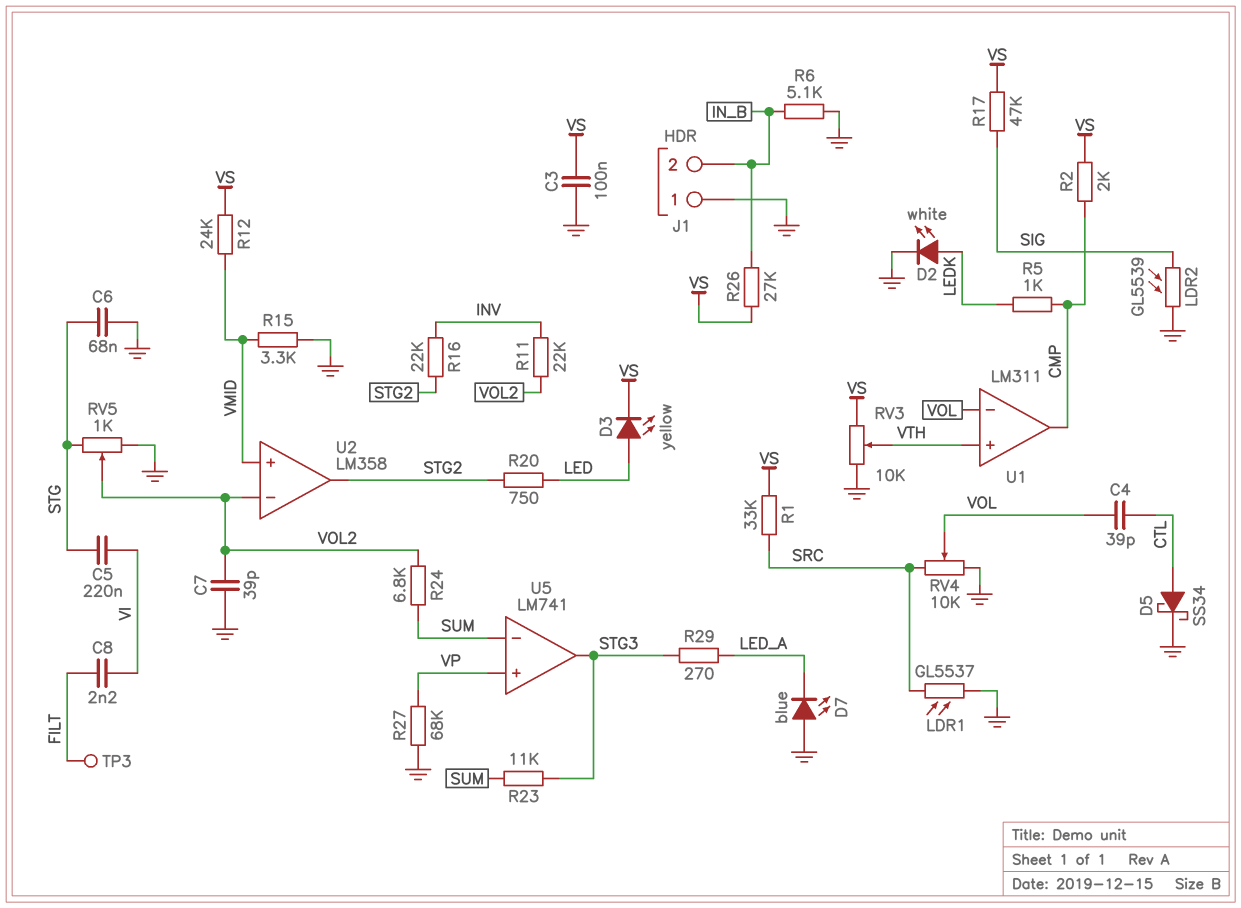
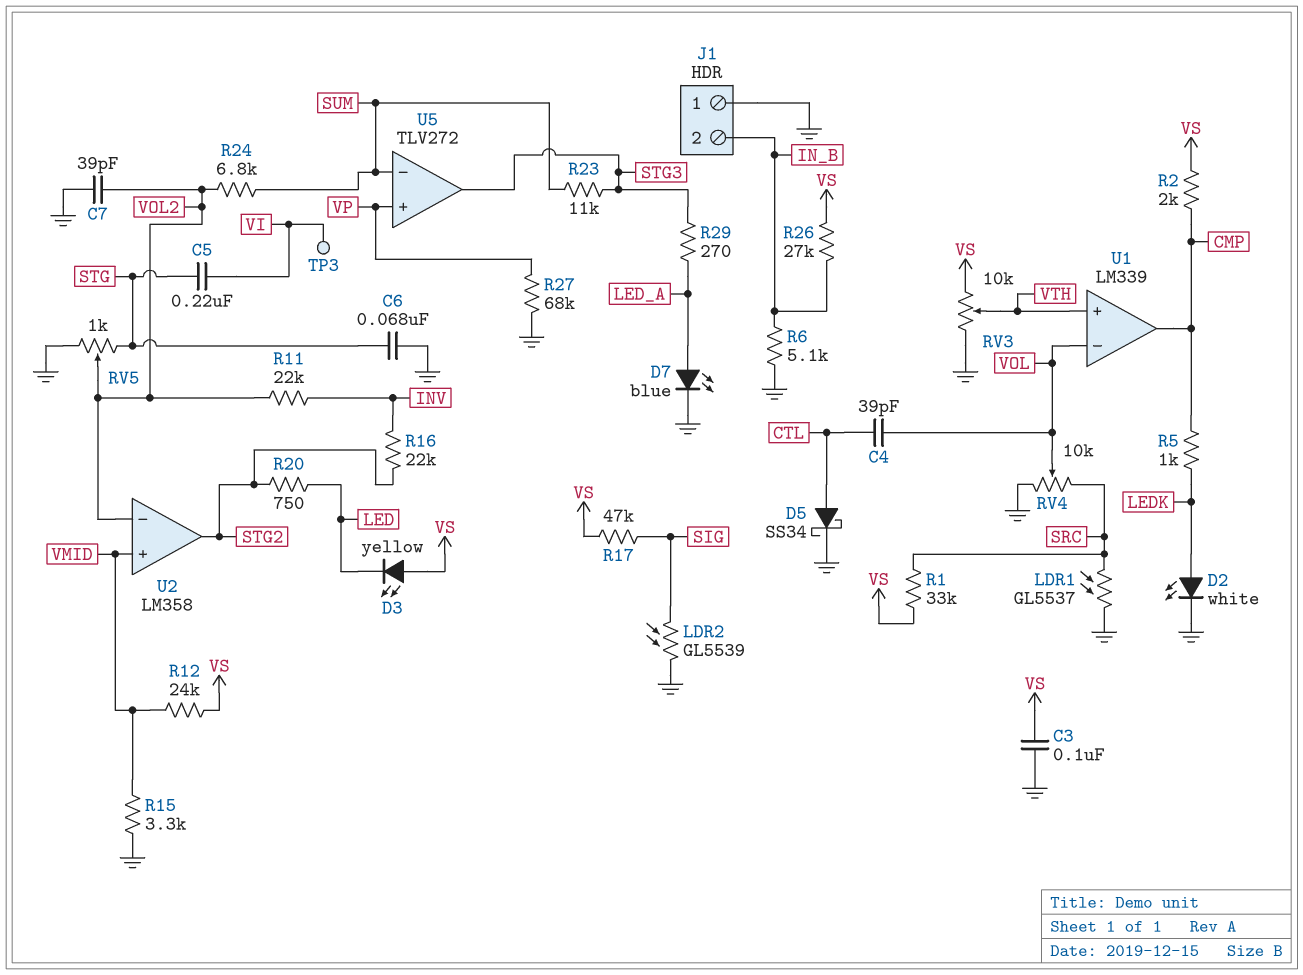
C8: 2.2nF (FILT, VI) -> none
D3: LED yellow (A LED, K VS) -> LED yellow (A VS, K LED)
D7: LED blue (A GND, K LED_A) -> LED blue (A LED_A, K GND)
TP3: test point (FILT) -> test point (VI)
U1: LM311 -> LM339
U5: LM741 -> TLV272

